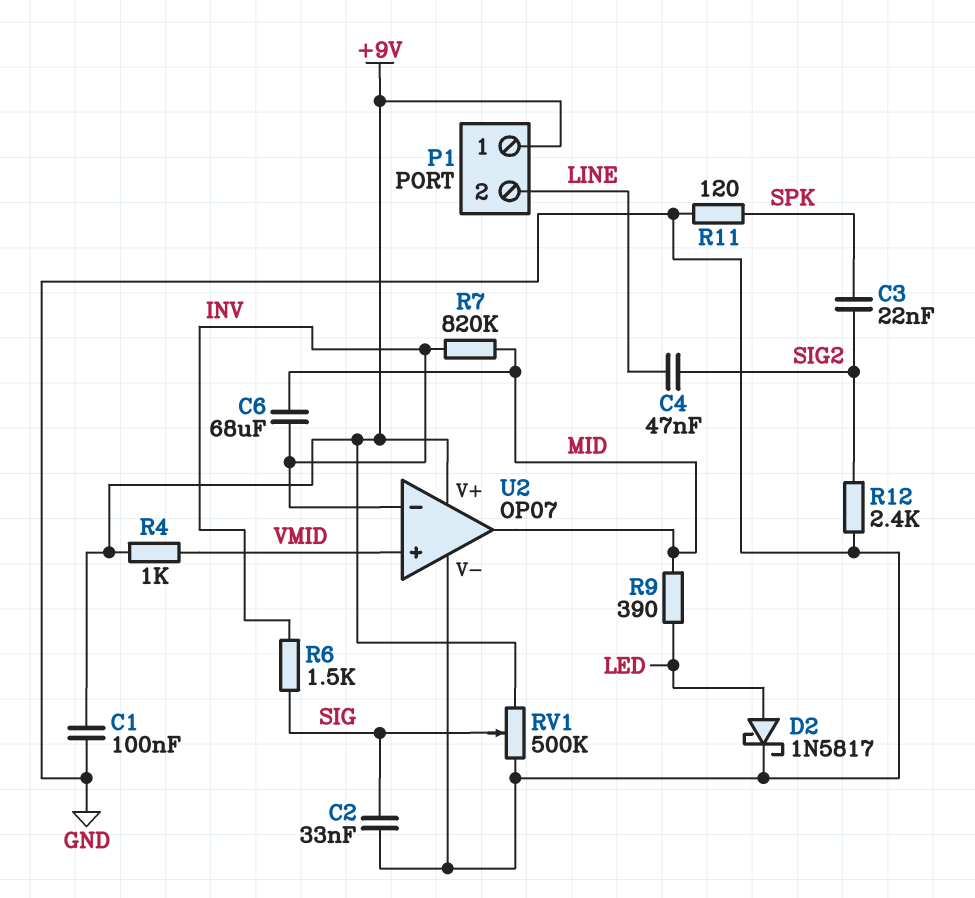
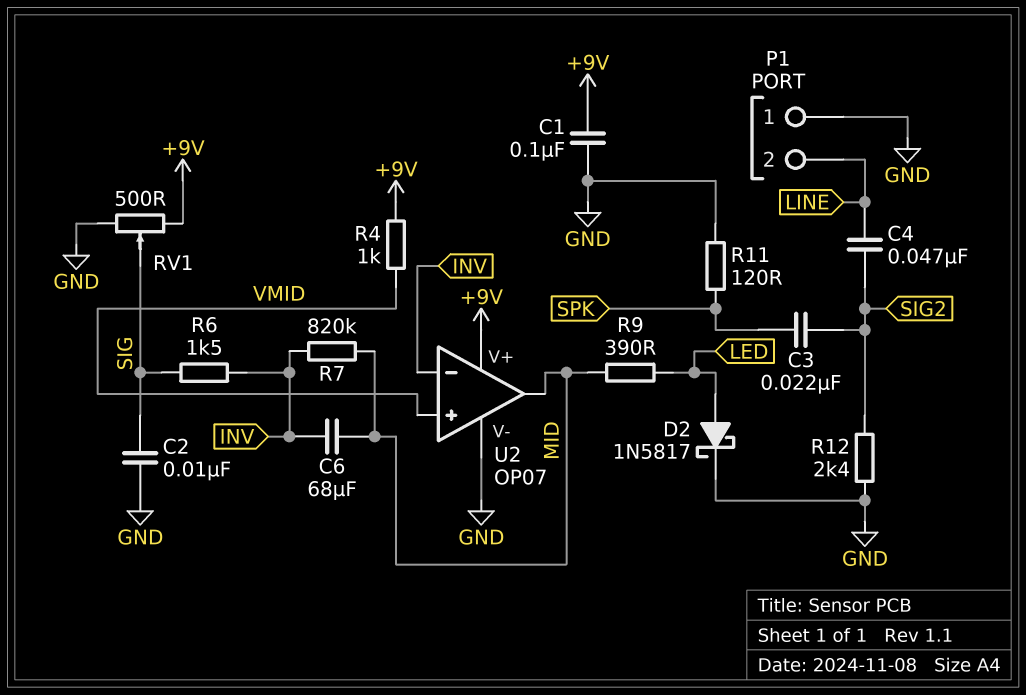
C2: 33nF (GND, SIG) -> 10nF (GND, SIG)
P1 pin 1: +9V -> GND
RV1: 500k (+9V, GND, wiper SIG) -> 500 (+9V, GND, wiper SIG)

